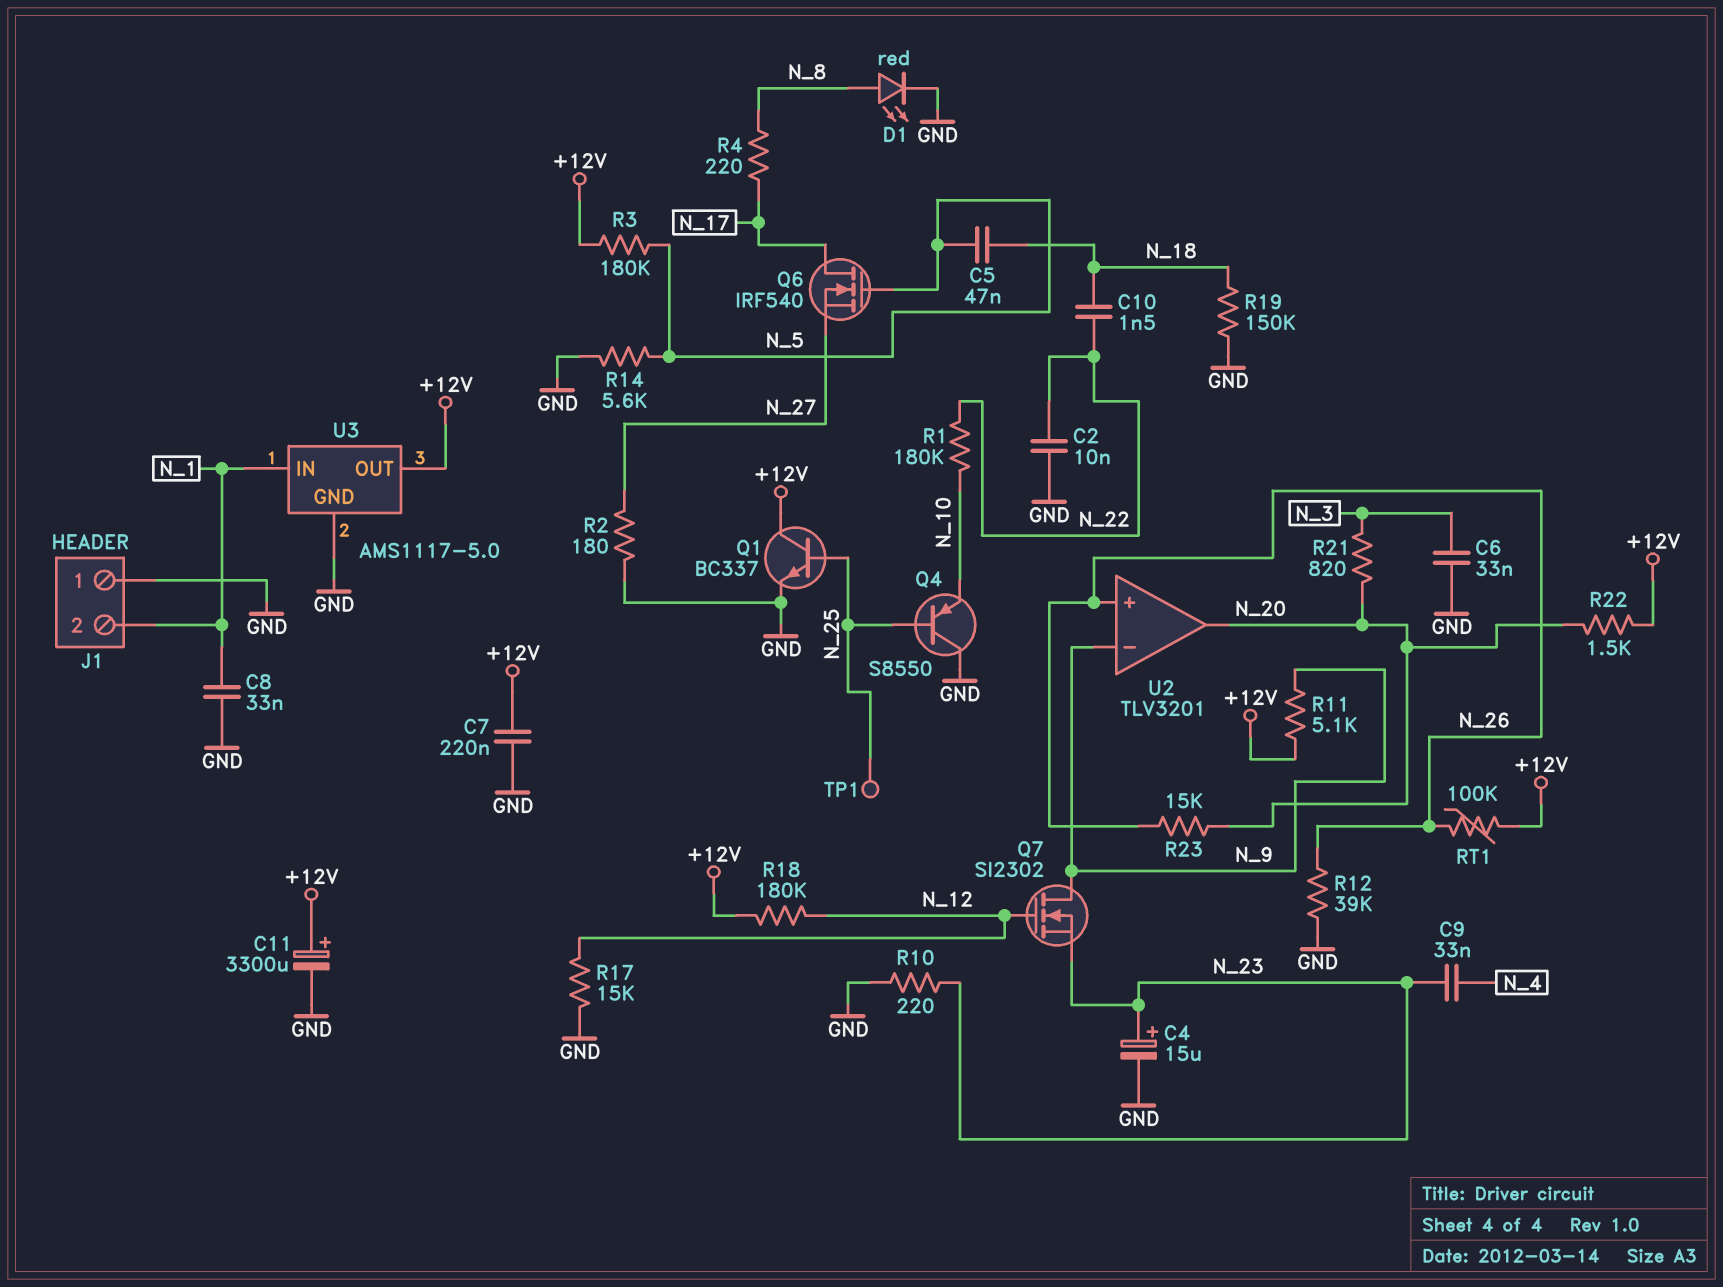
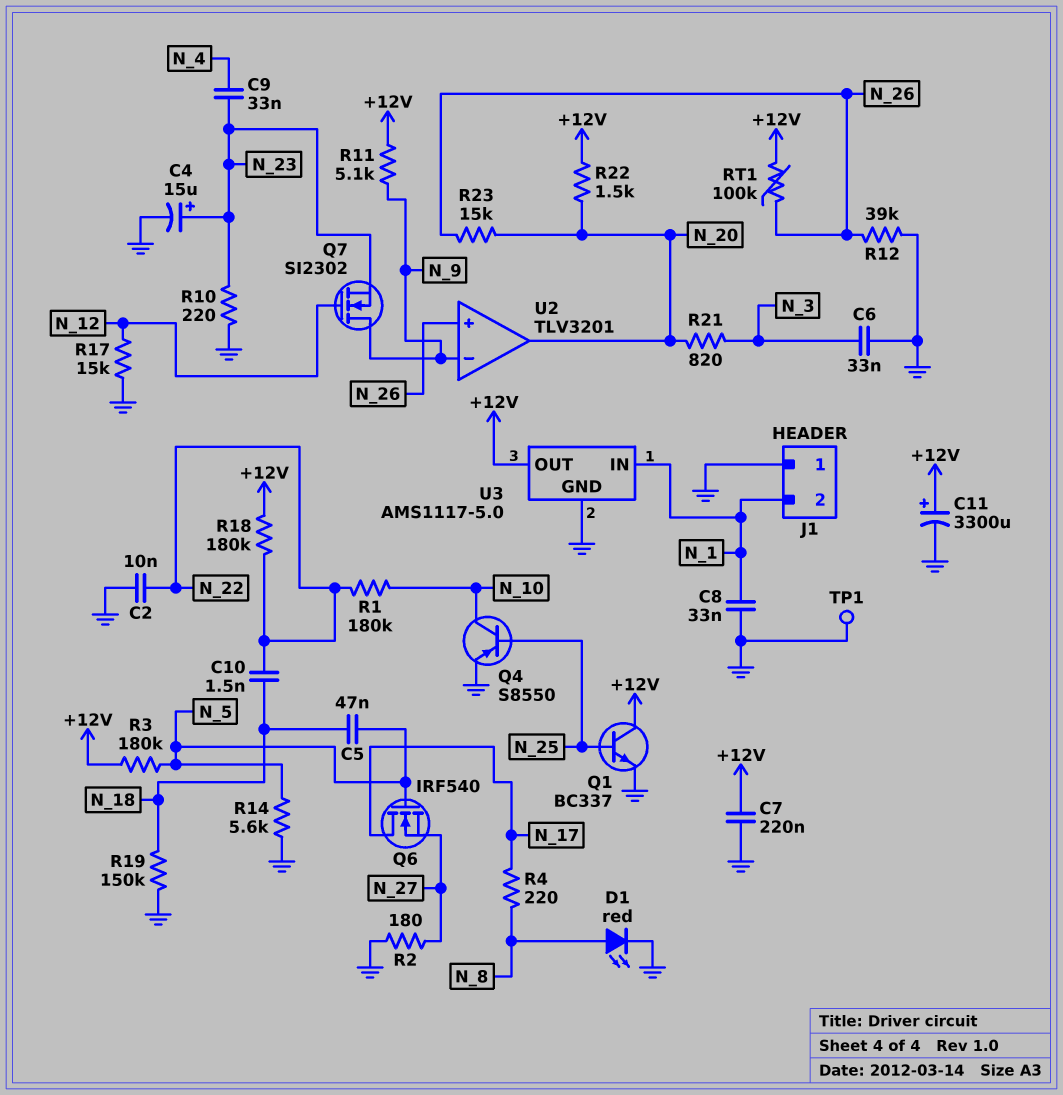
Q4: PNP S8550 (B N_25, C GND, E N_10) -> PNP S8550 (B N_25, C N_10, E GND)
R18: 180k (+12V, N_12) -> 180k (+12V, N_22)
TP1: test point (N_25) -> test point (GND)

